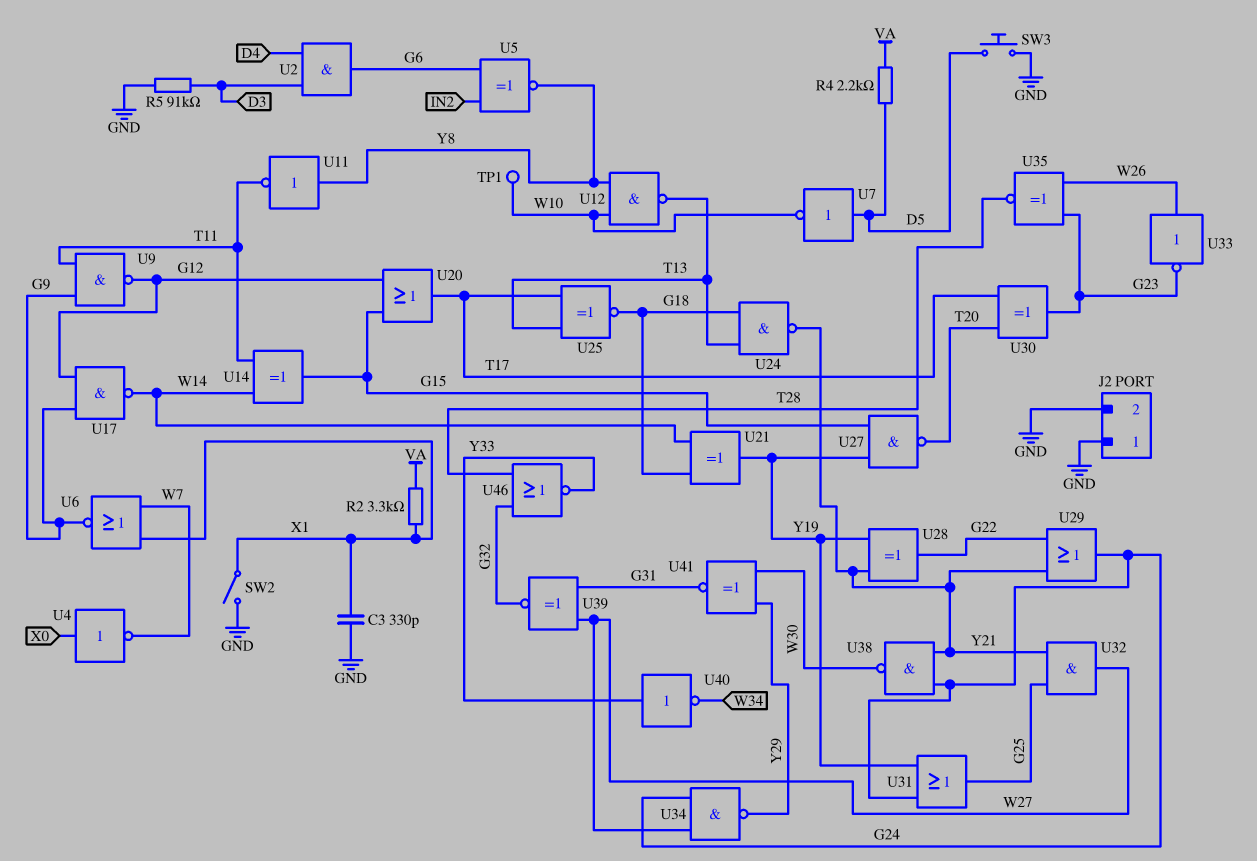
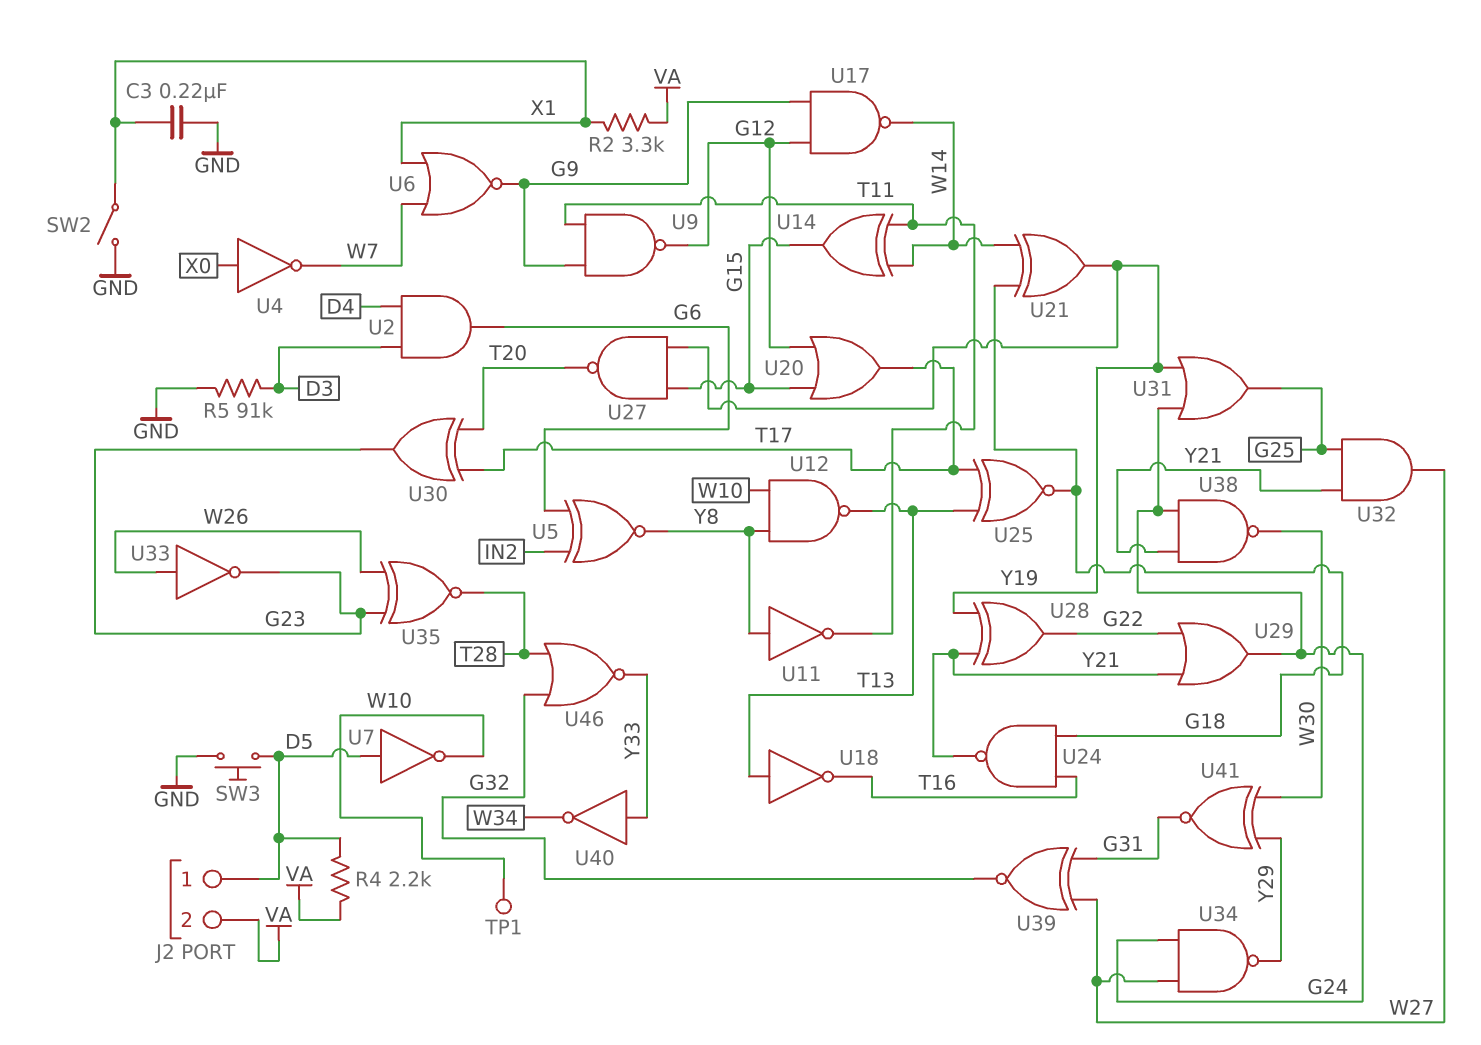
C3: 330pF (GND, X1) -> 220nF (GND, X1)
J2 pin 1: GND -> D5
J2 pin 2: GND -> VA
U18: none -> NOT (in T13, out T16)
U24: NAND (in G18, in T13, out Y21) -> NAND (in G18, in T16, out Y21)

